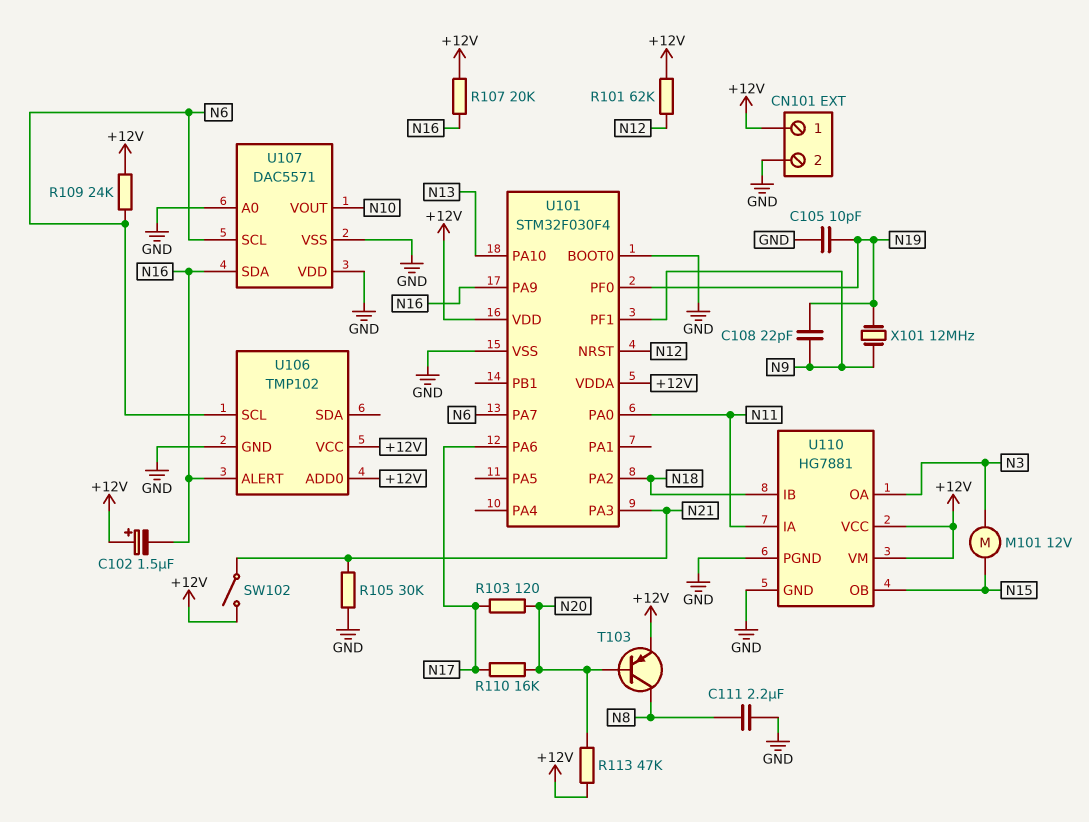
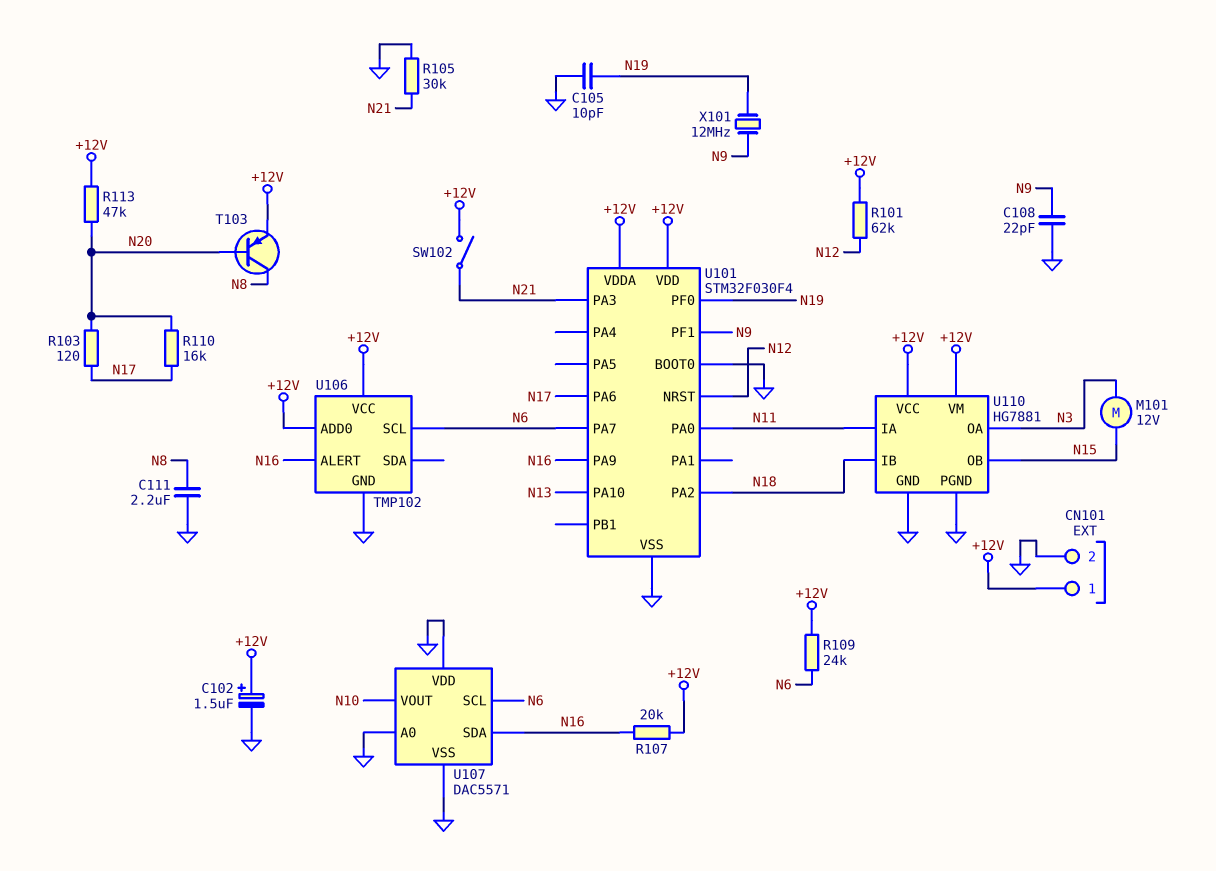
C102: 1.5uF (plus +12V, minus N16) -> 1.5uF (plus +12V, minus GND)
C108: 22pF (N9, N19) -> 22pF (GND, N9)

